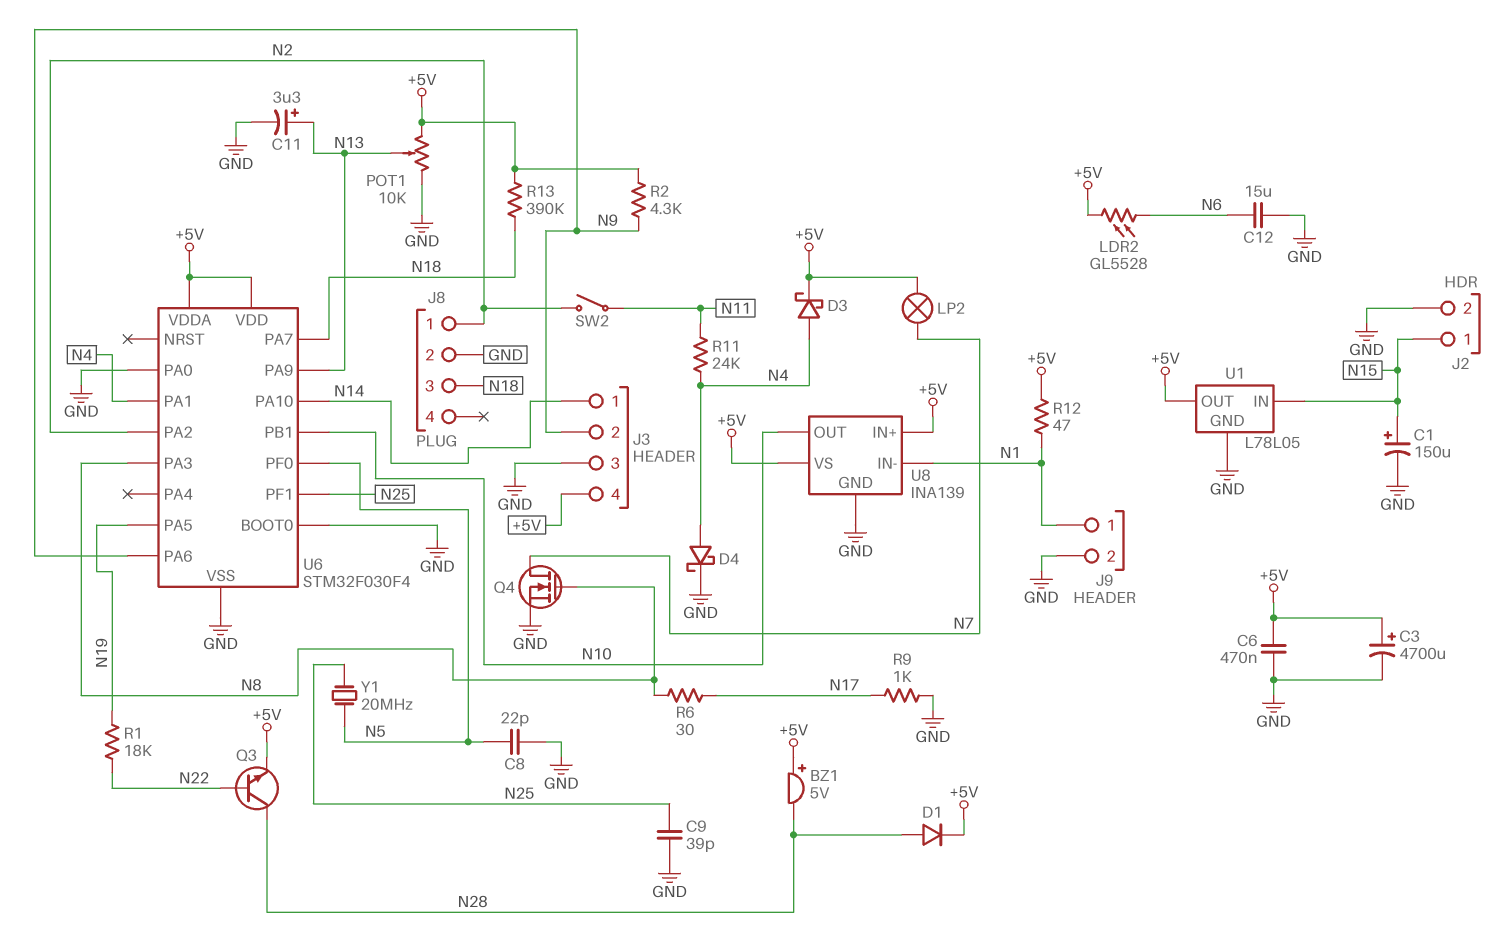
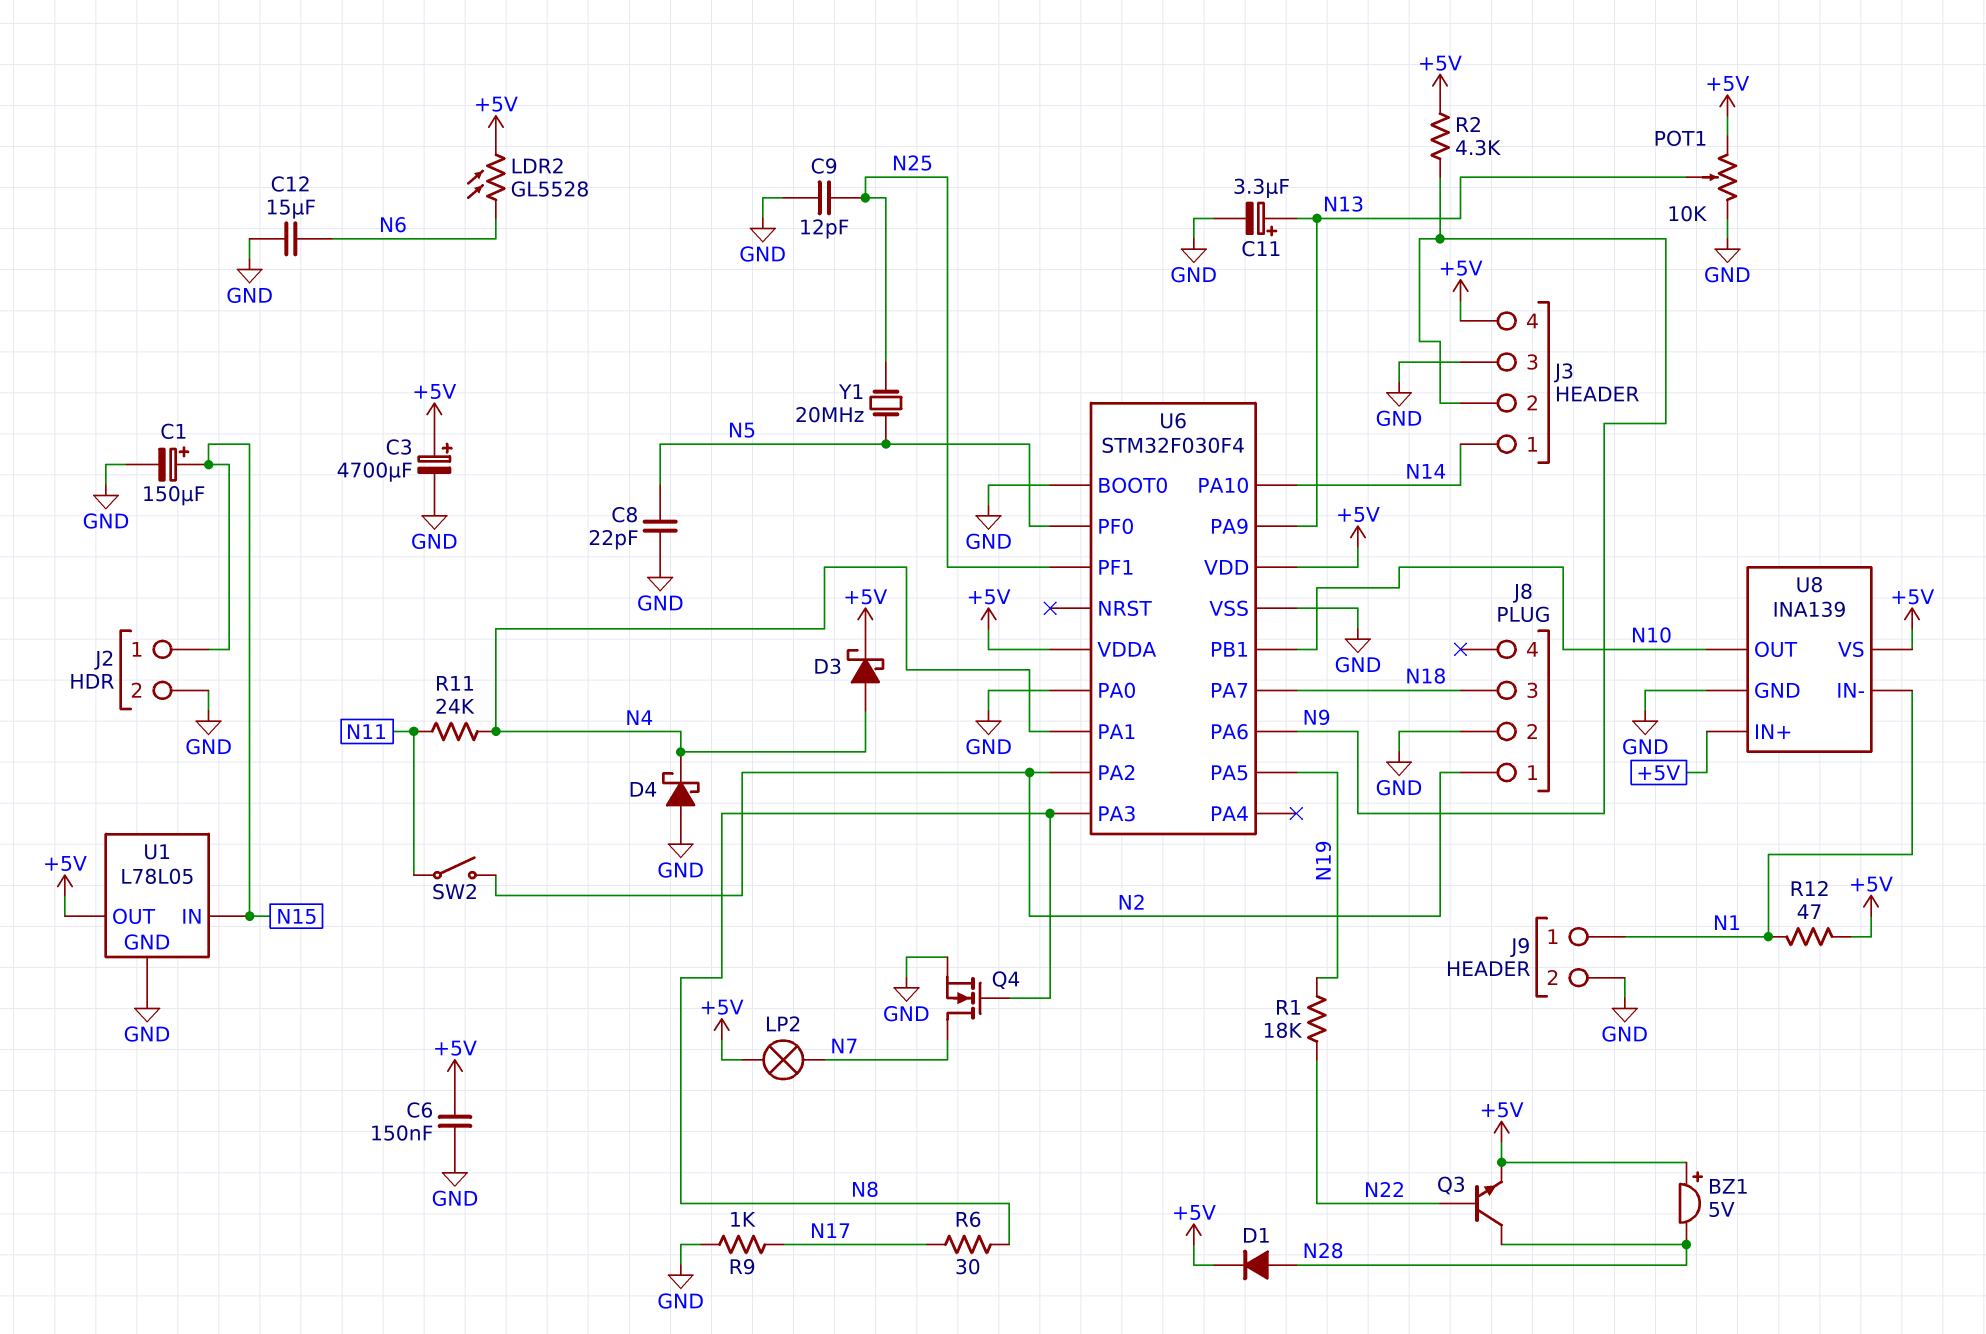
C6: 470nF (+5V, GND) -> 150nF (+5V, GND)
C9: 39pF (GND, N25) -> 12pF (GND, N25)
D4: schottky (A N4, K GND) -> schottky (A GND, K N4)
R13: 390k (+5V, N18) -> none

